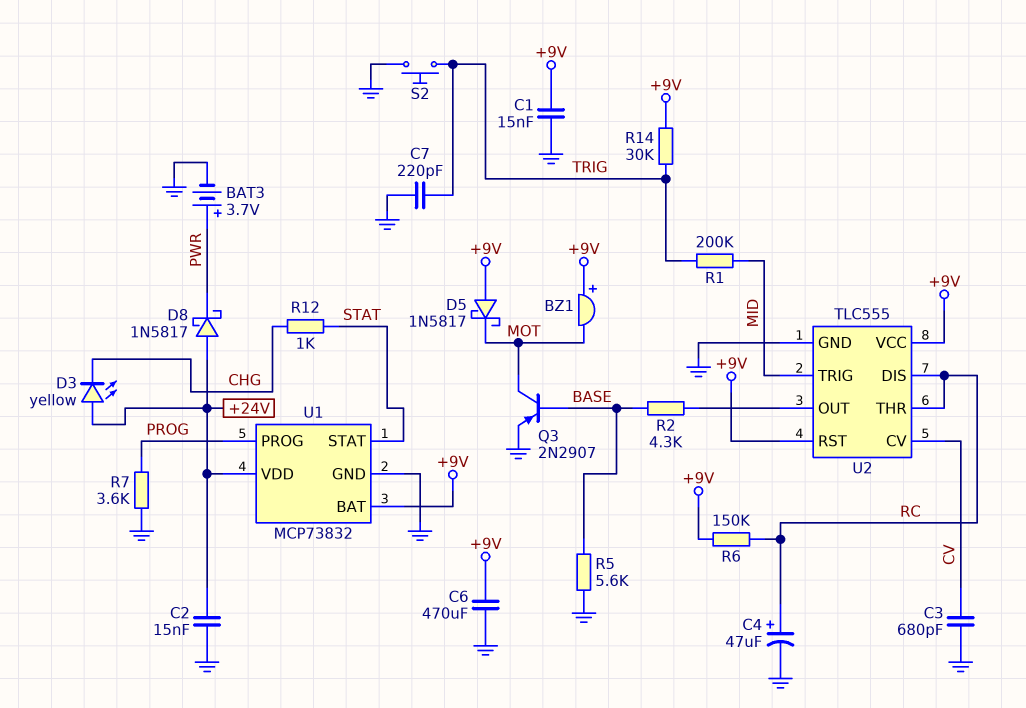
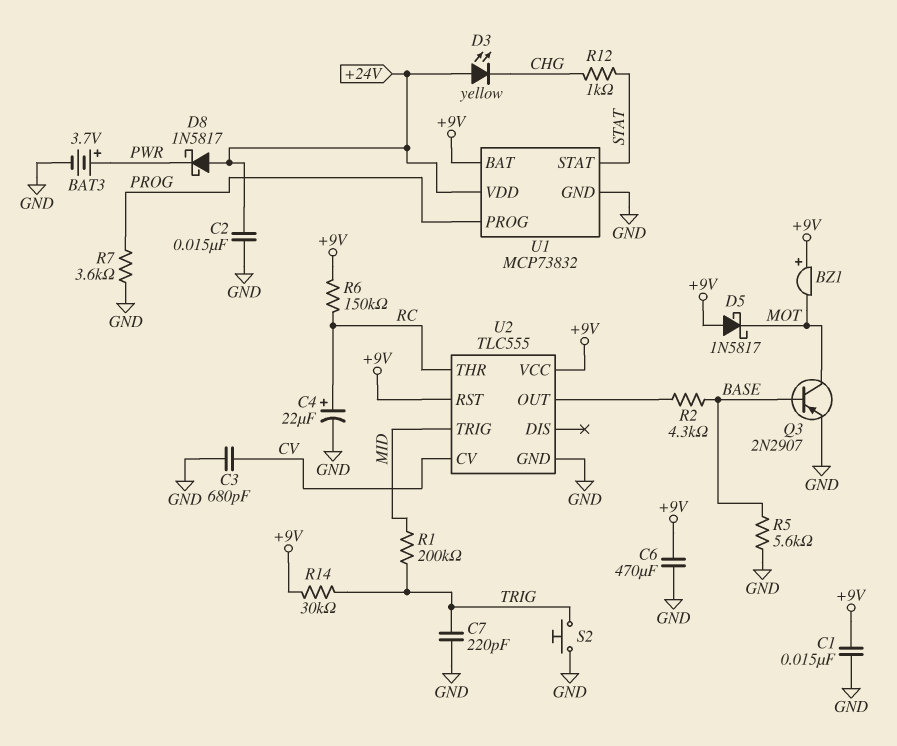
C4: 47uF (plus RC, minus GND) -> 22uF (plus RC, minus GND)
U2 pin DIS: RC -> none

